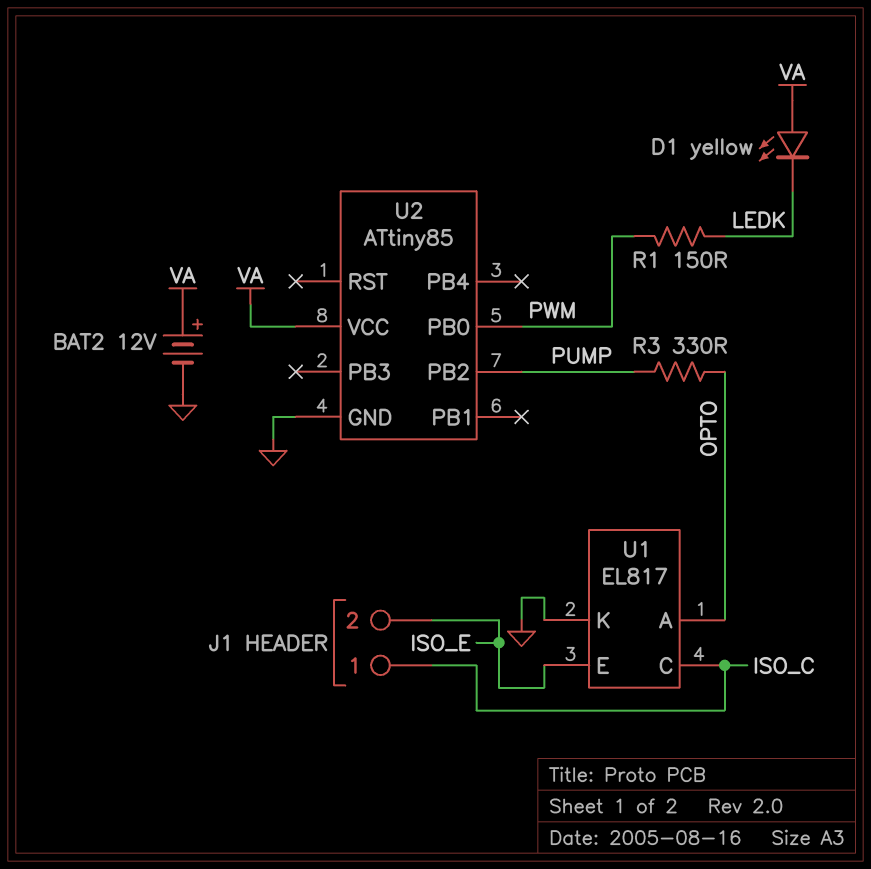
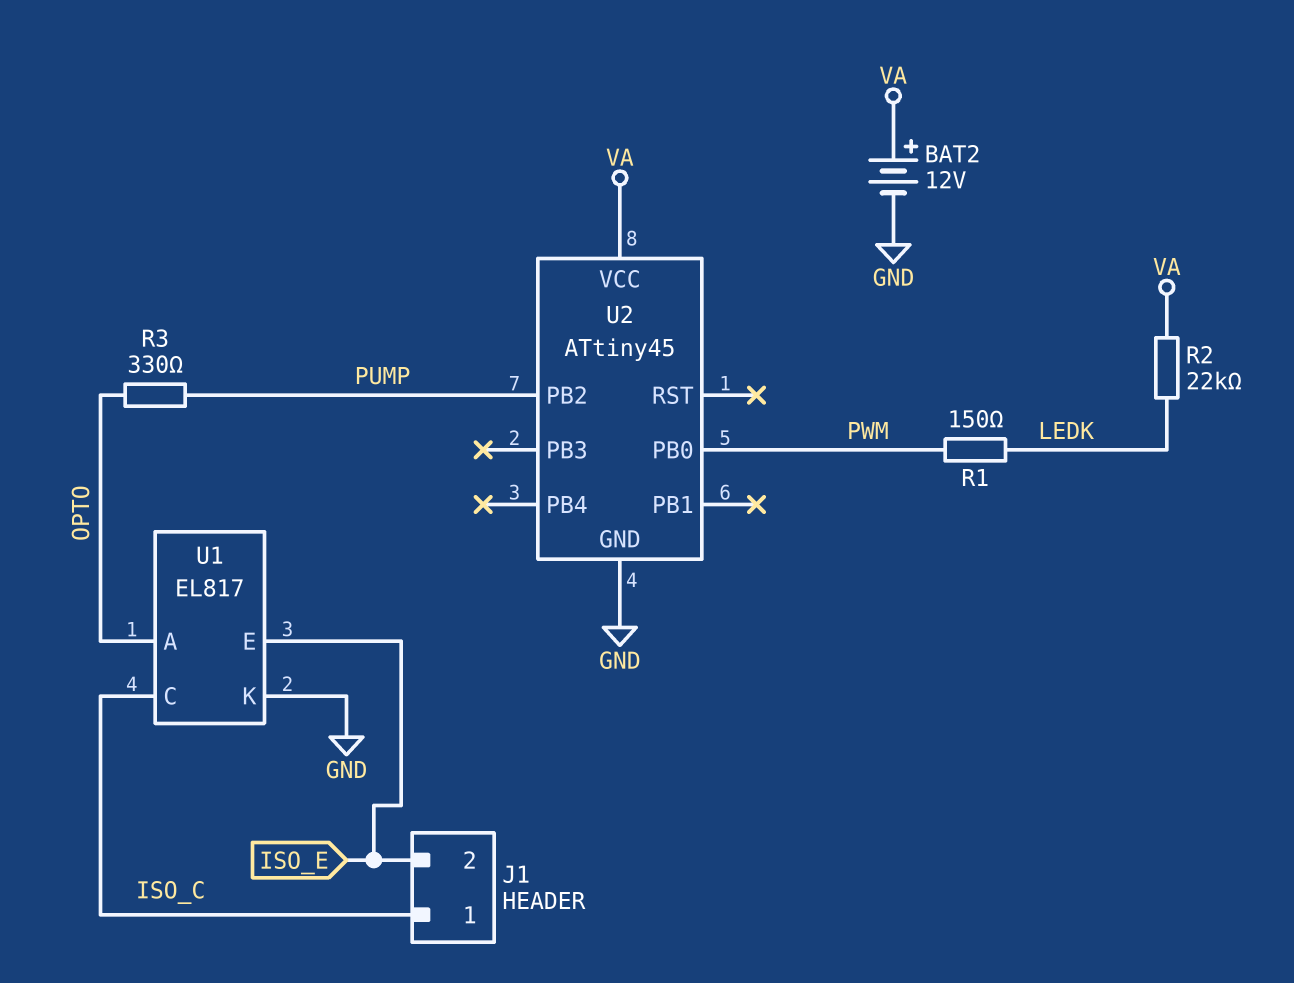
D1: LED yellow (A VA, K LEDK) -> none
R2: none -> 22k (LEDK, VA)
U2: ATtiny85 -> ATtiny45

